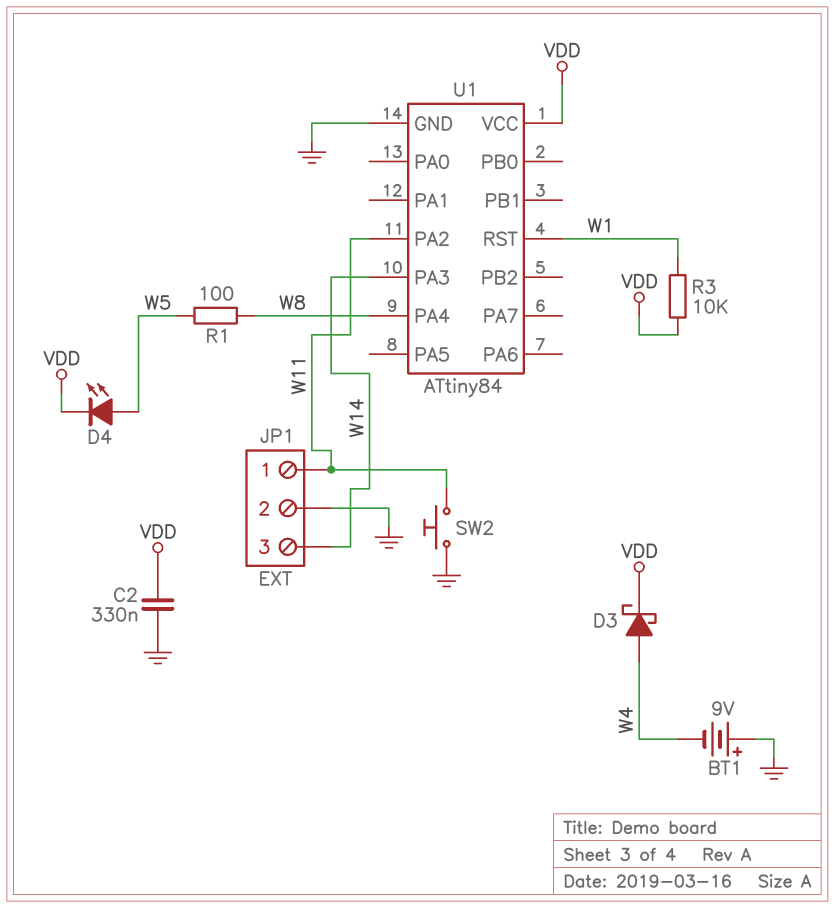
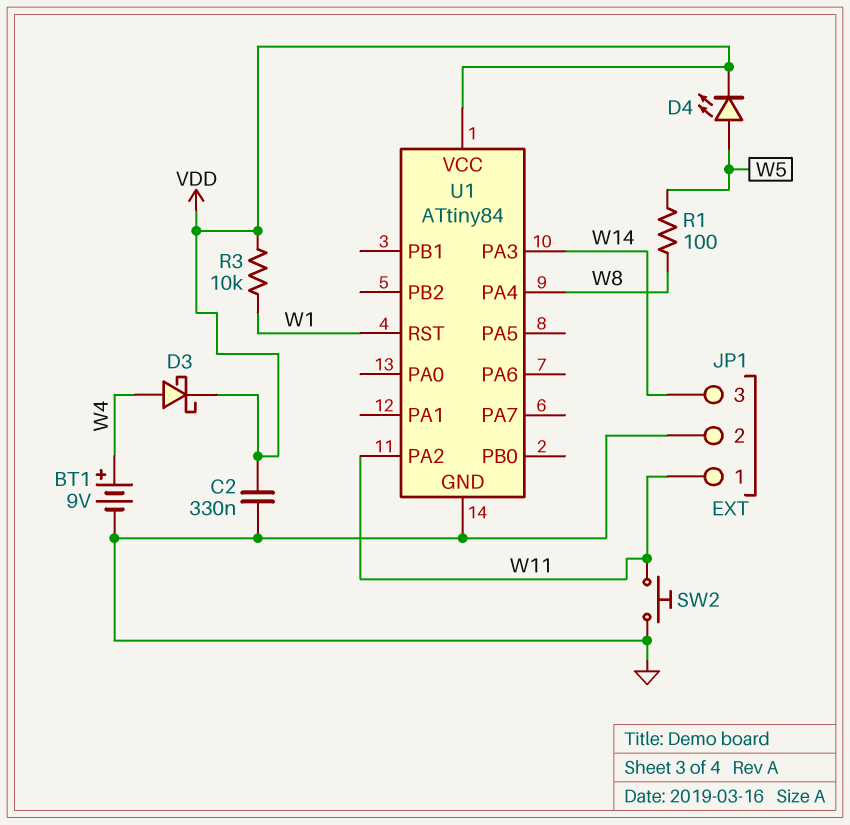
BT1: 9V (plus GND, minus W4) -> 9V (plus W4, minus GND)

